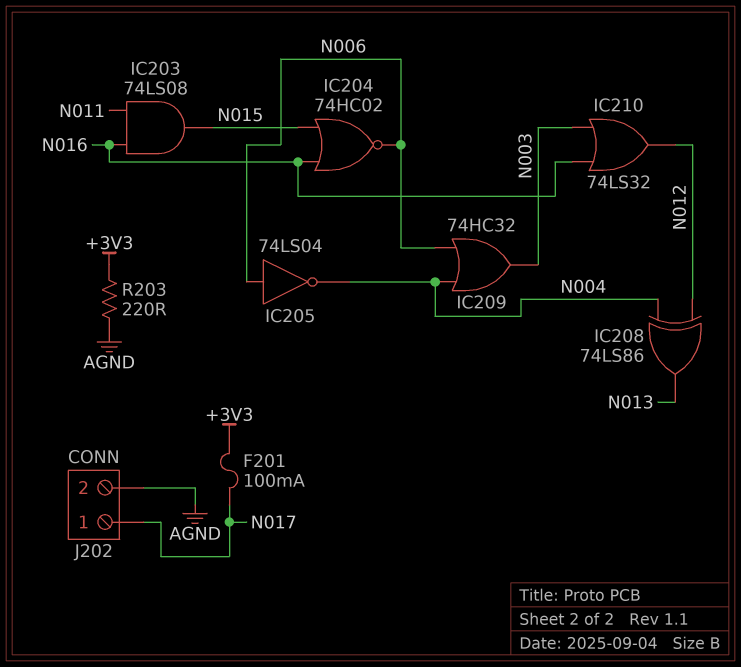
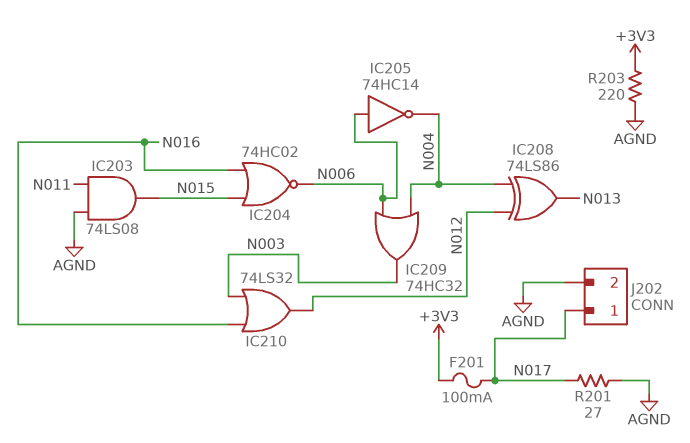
IC203: AND 74LS08 (in N011, in N016, out N015) -> AND 74LS08 (in AGND, in N011, out N015)
IC205: NOT 74LS04 (in N006, out N004) -> NOT 74HC14 (in N006, out N004)
R201: none -> 27 (AGND, N017)

